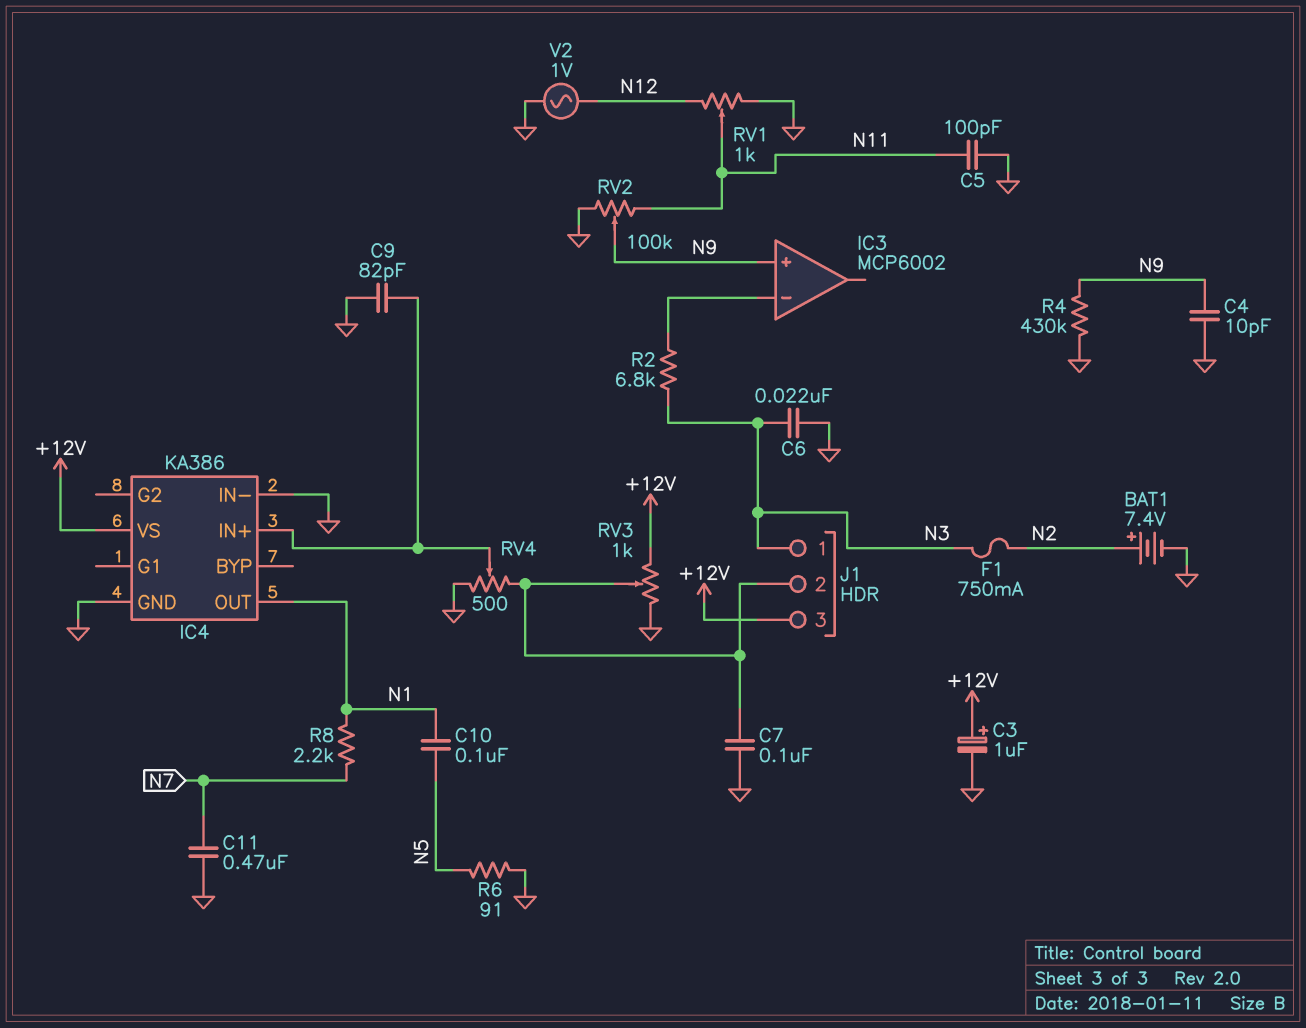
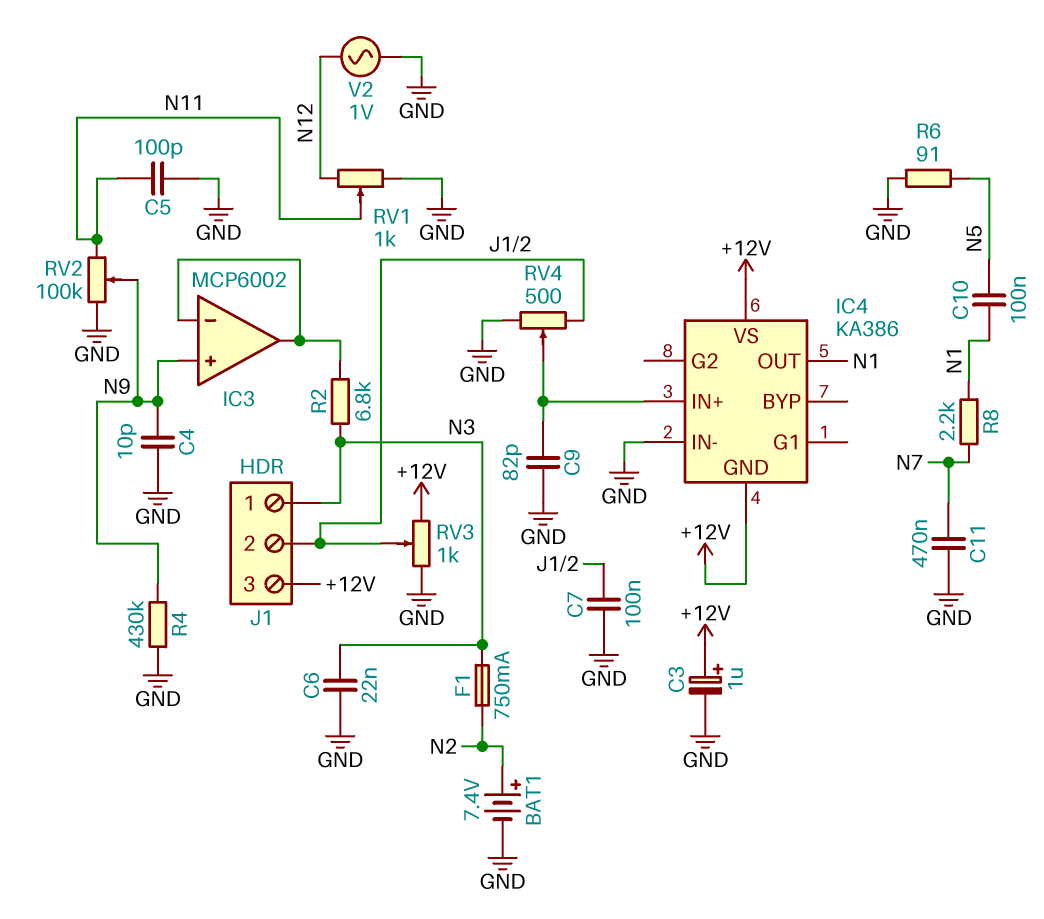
IC3 pin out: none -> IC3/in-
IC4 pin GND: GND -> +12V

